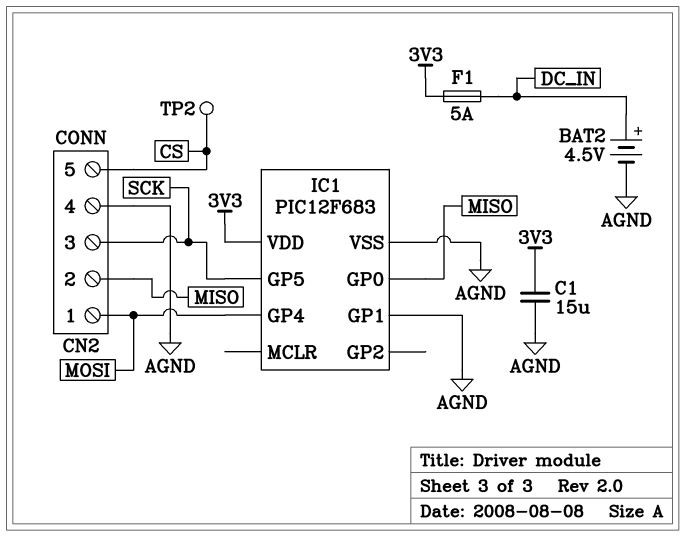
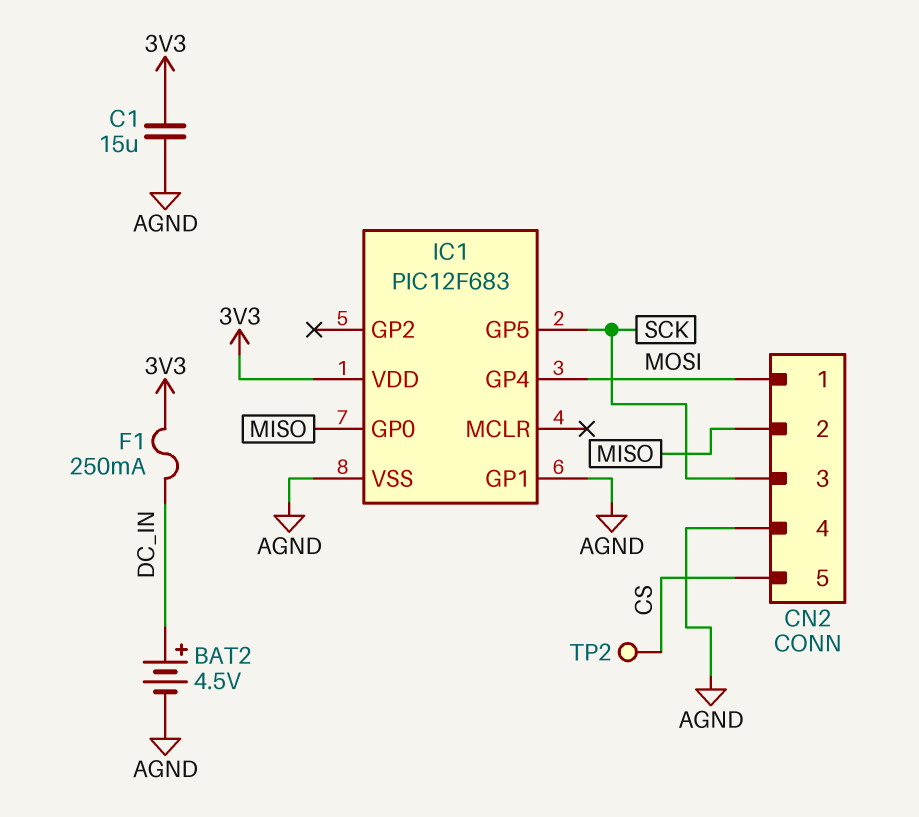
F1: 5A (3V3, DC_IN) -> 250mA (3V3, DC_IN)

